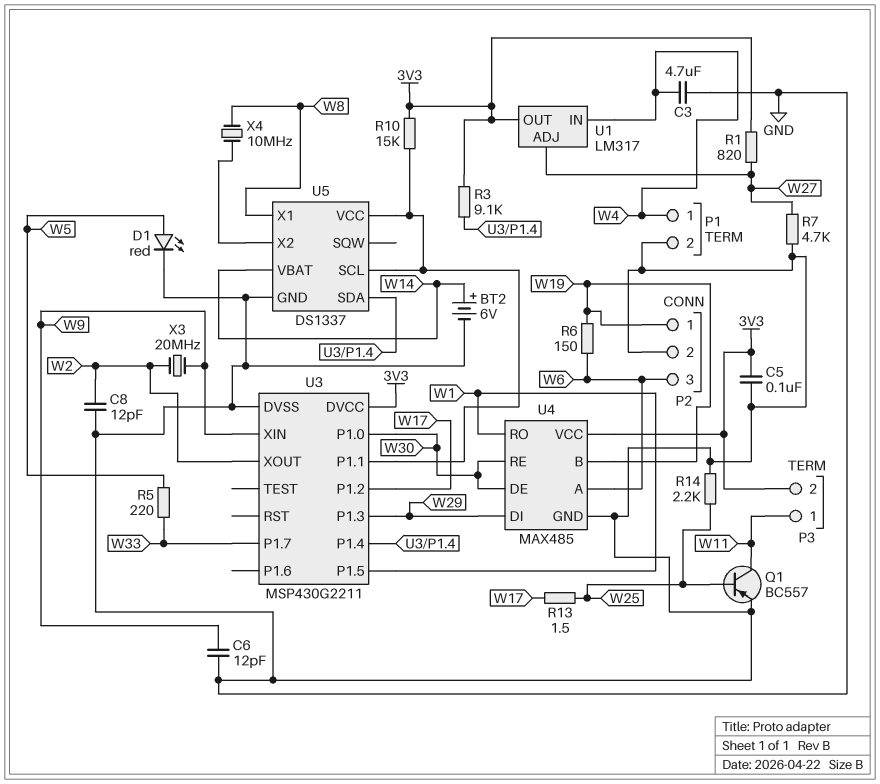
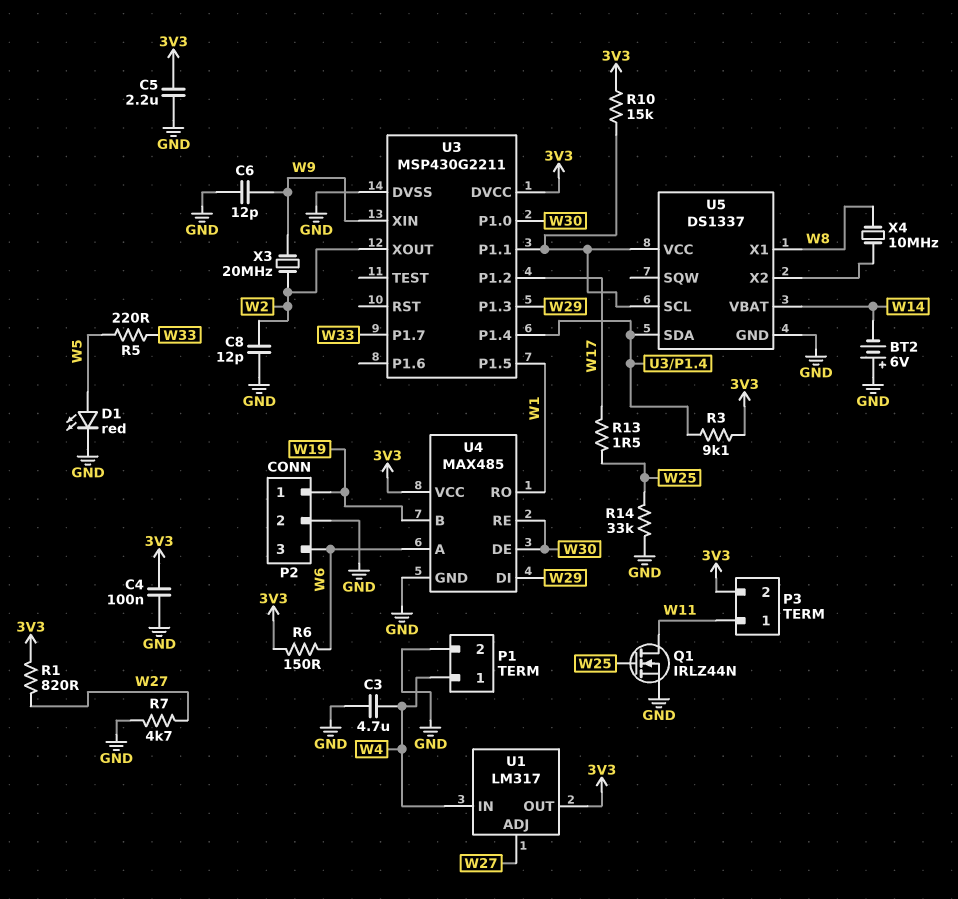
BT2: 6V (plus W14, minus GND) -> 6V (plus GND, minus W14)
C4: none -> 100nF (3V3, GND)
C5: 100nF (3V3, GND) -> 2.2uF (3V3, GND)
Q1: PNP BC557 (B W25, C W11, E GND) -> NMOS IRLZ44N (G W25, D W11, S GND)
R6: 150 (W6, W19) -> 150 (3V3, W6)
R14: 2.2k (GND, W25) -> 33k (GND, W25)

